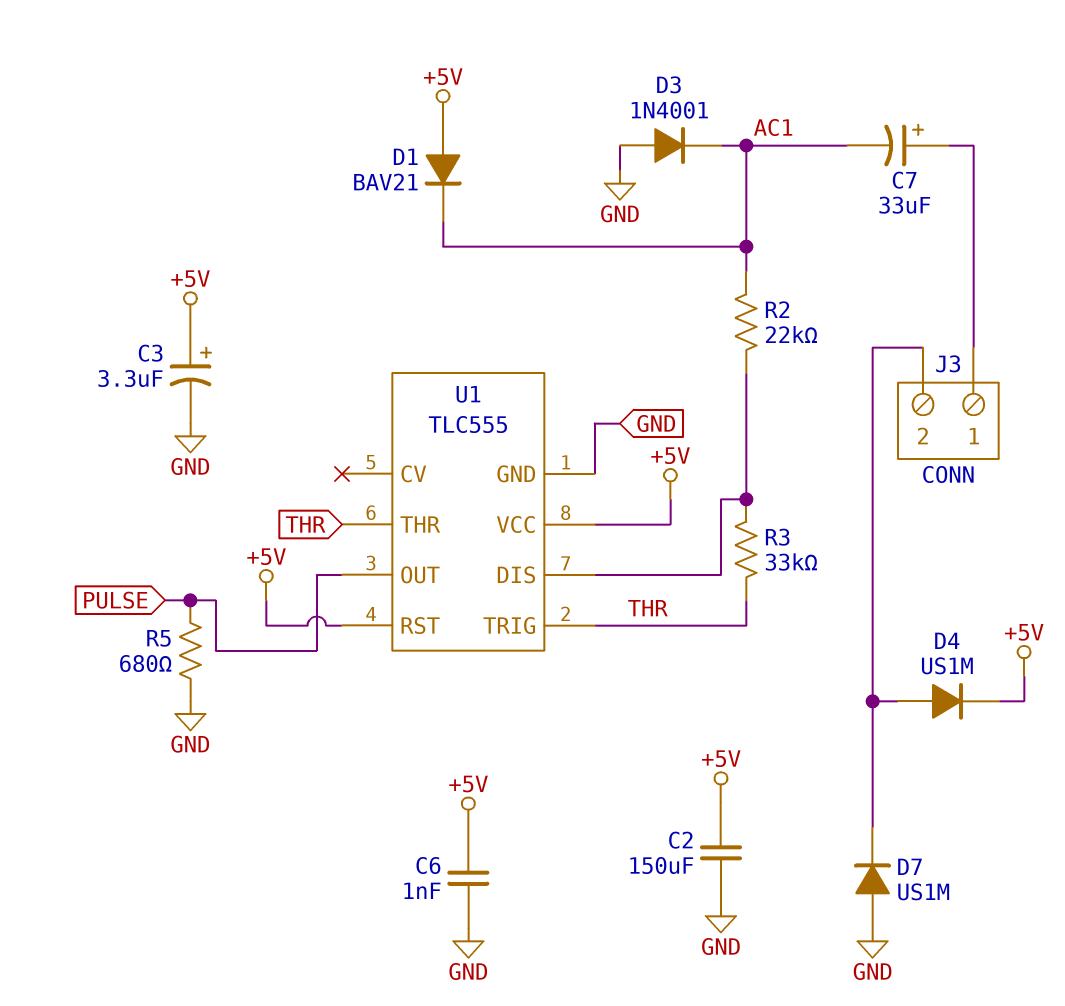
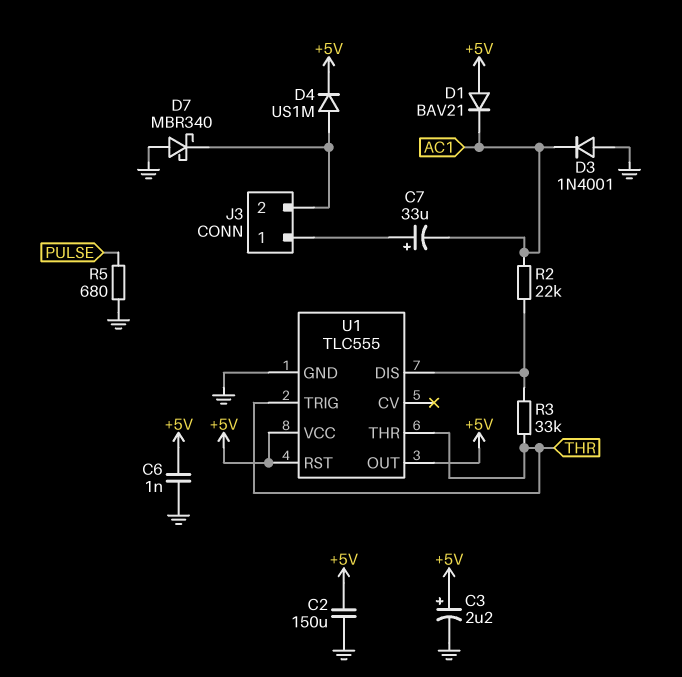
C3: 3.3uF (plus +5V, minus GND) -> 2.2uF (plus +5V, minus GND)
D7: diode US1M (A GND, K J3/2) -> schottky MBR340 (A GND, K J3/2)
U1 pin OUT: PULSE -> +5V

